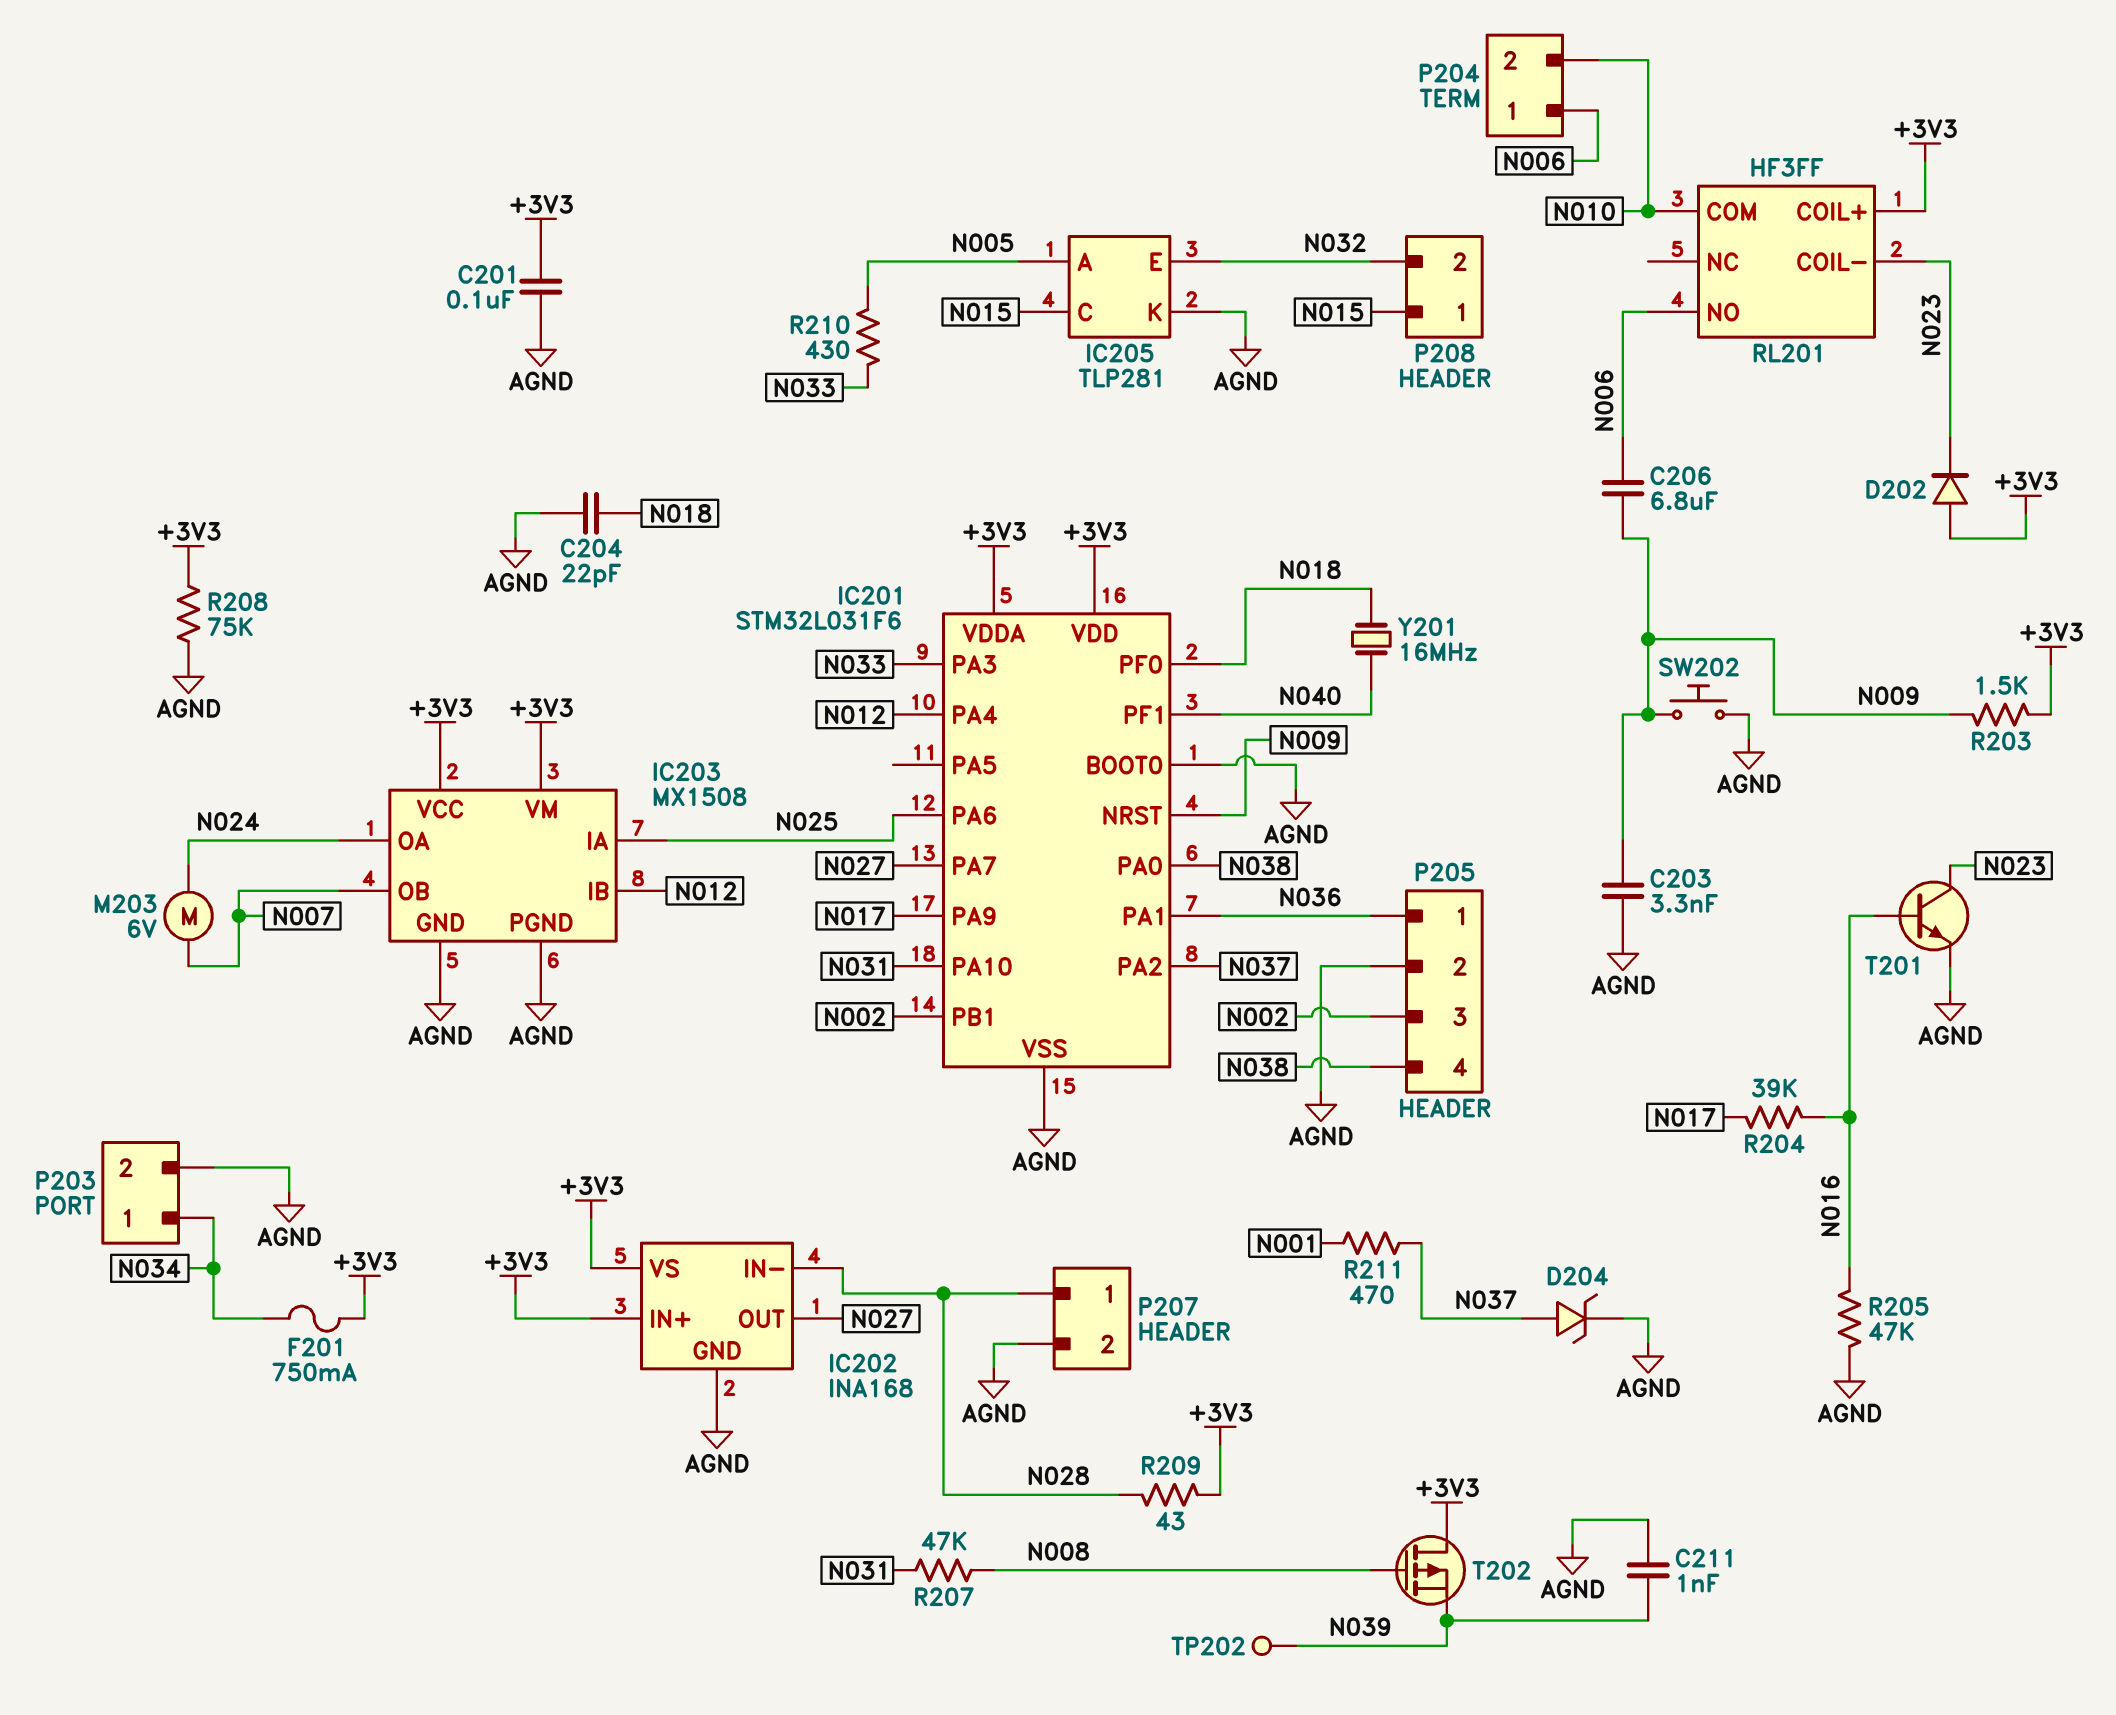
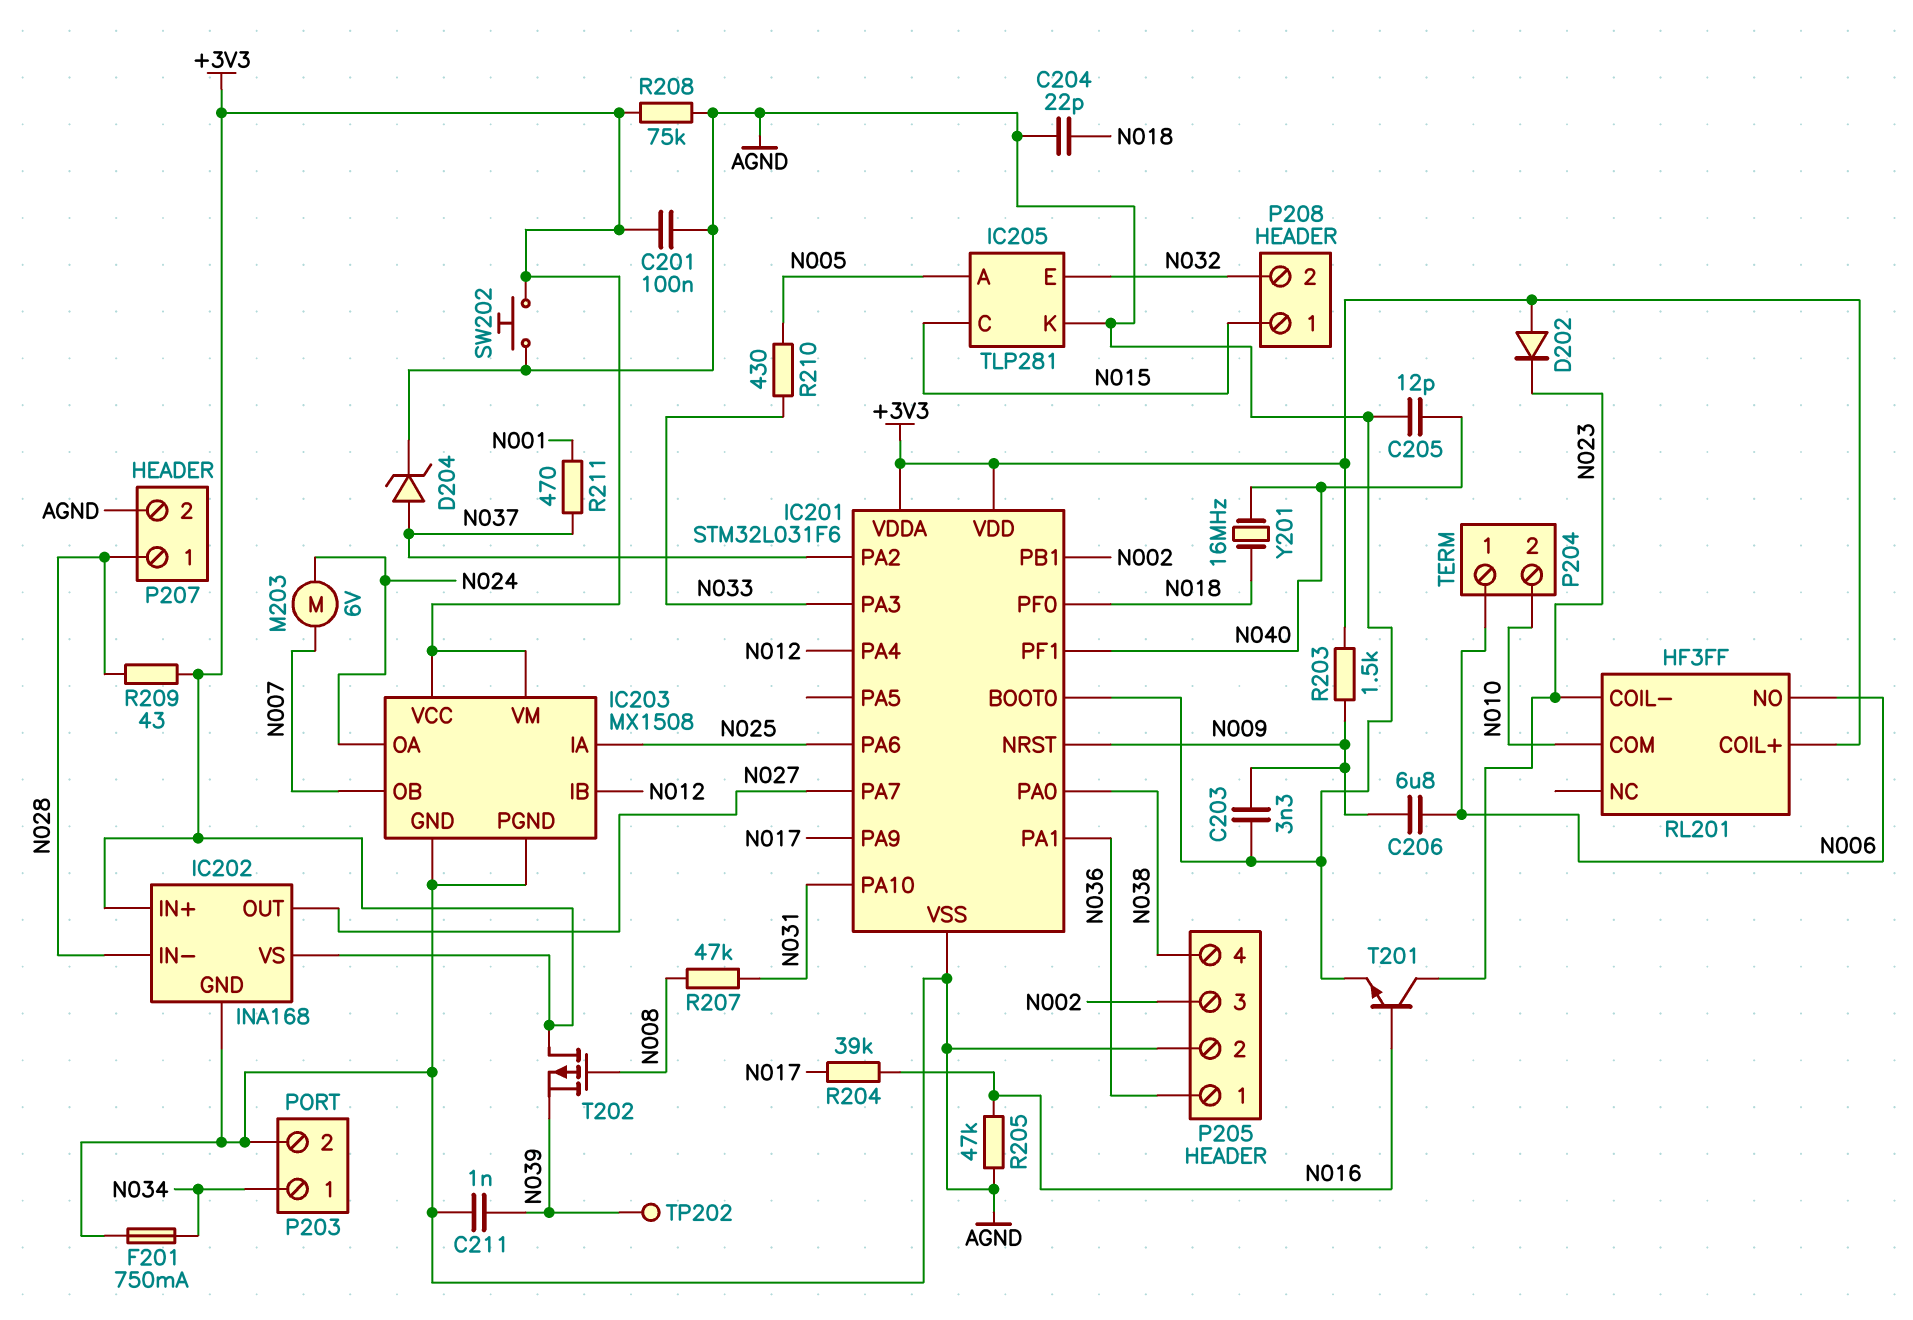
C205: none -> 12pF (AGND, N040)
F201: 750mA (+3V3, N034) -> 750mA (AGND, N034)
SW202: button (AGND, N009) -> button (+3V3, AGND)

